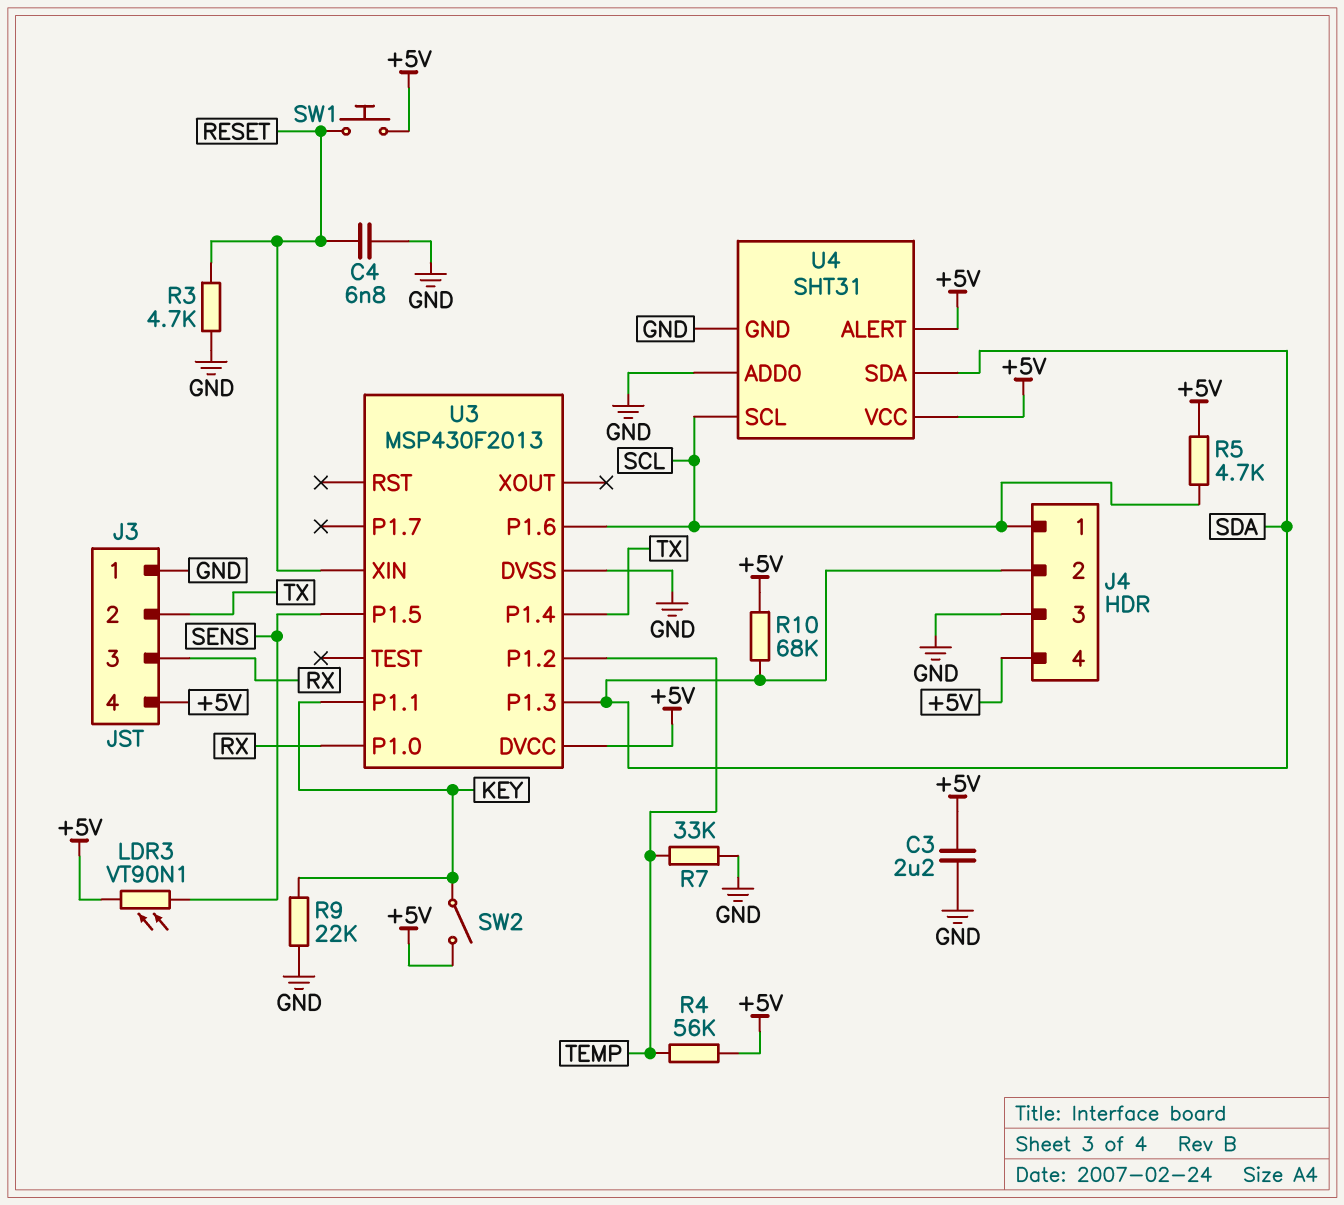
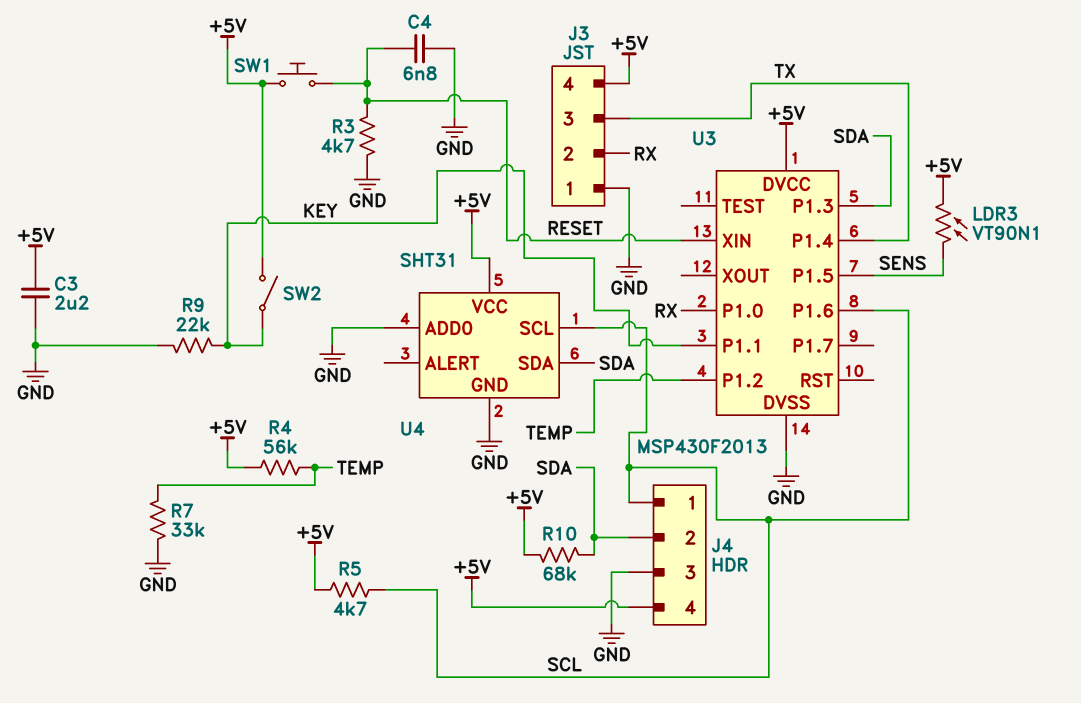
J3 pin 2: TX -> RX
J3 pin 3: RX -> TX
U4 pin ALERT: +5V -> none

